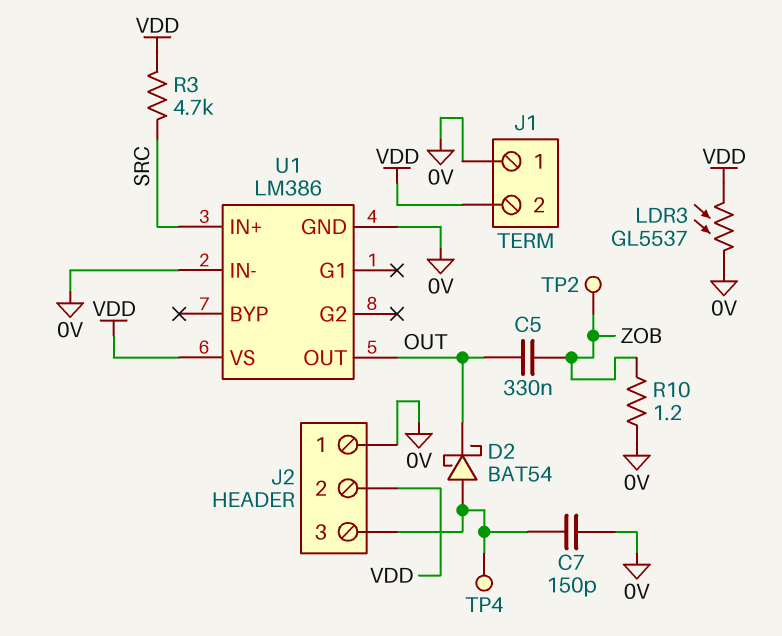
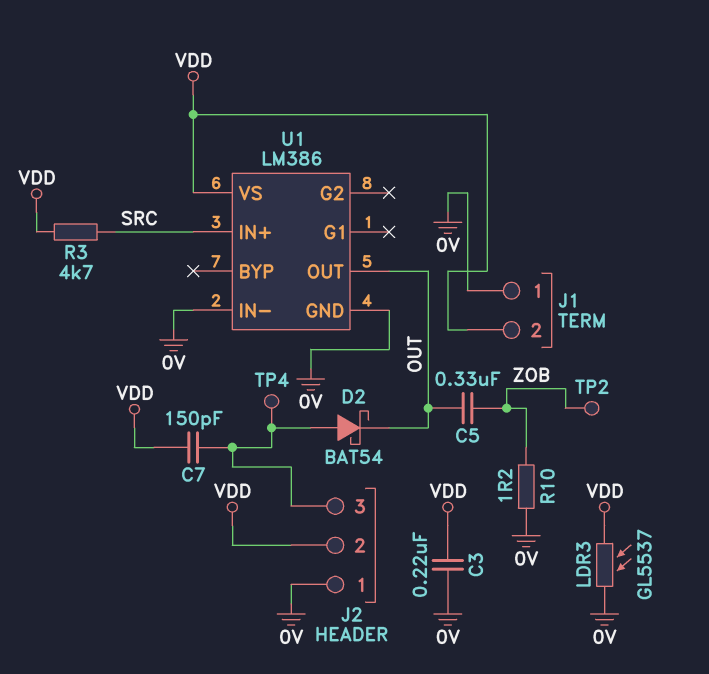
C3: none -> 220nF (0V, VDD)
C7: 150pF (0V, J2/3) -> 150pF (J2/3, VDD)

